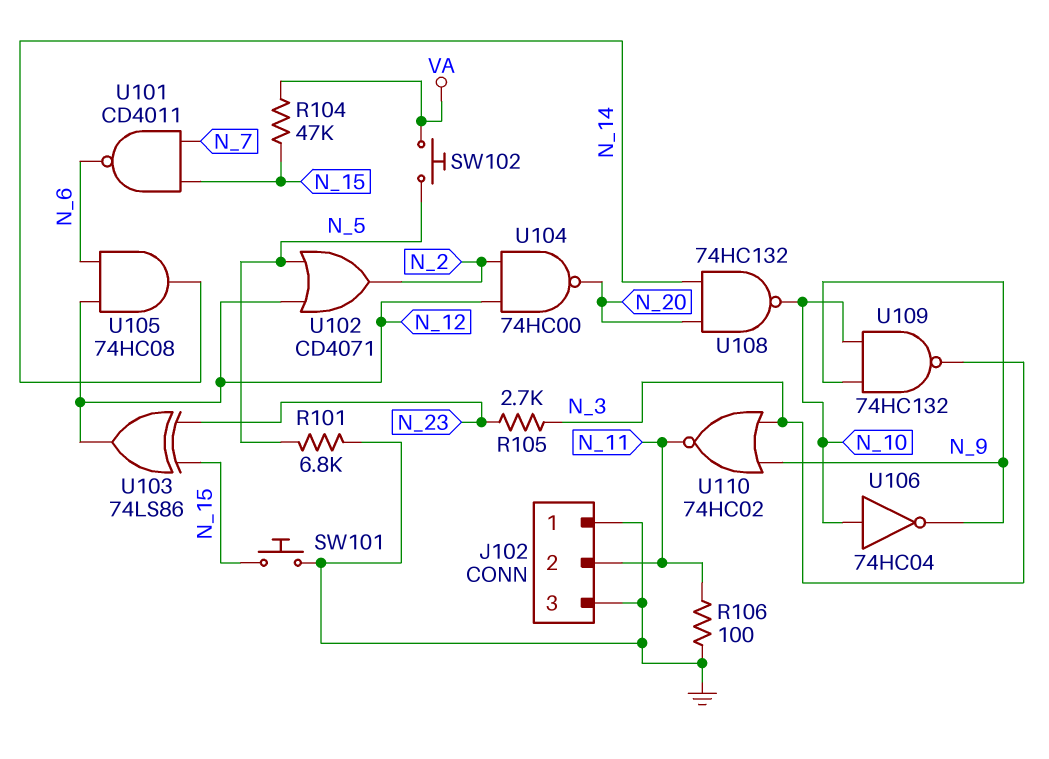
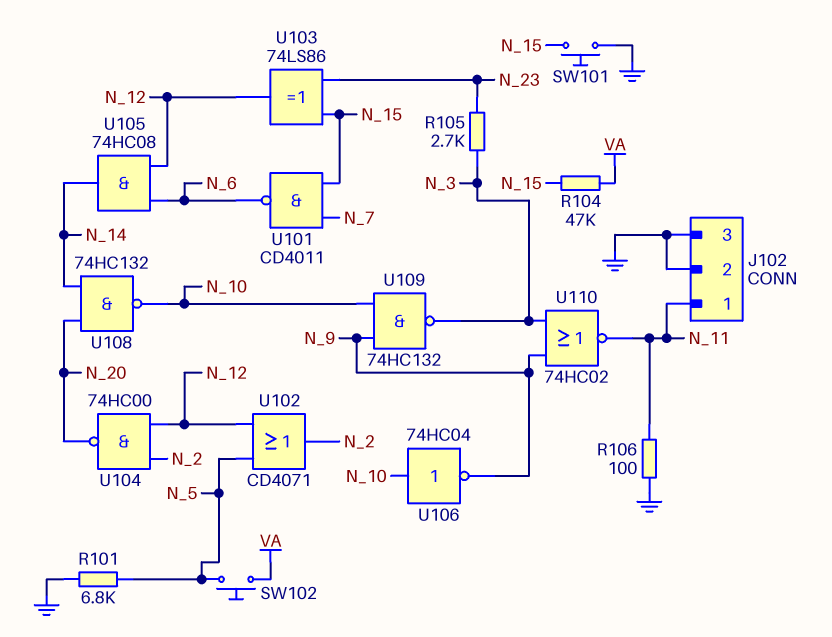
J102 pin 1: GND -> N_11
J102 pin 2: N_11 -> GND

